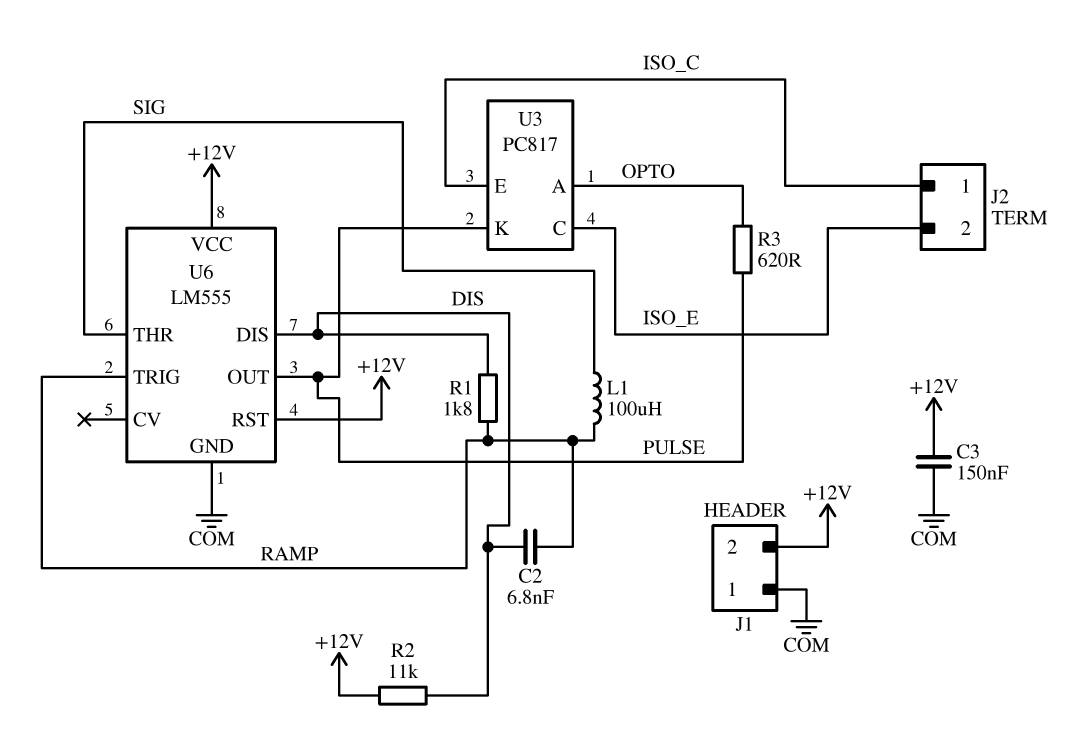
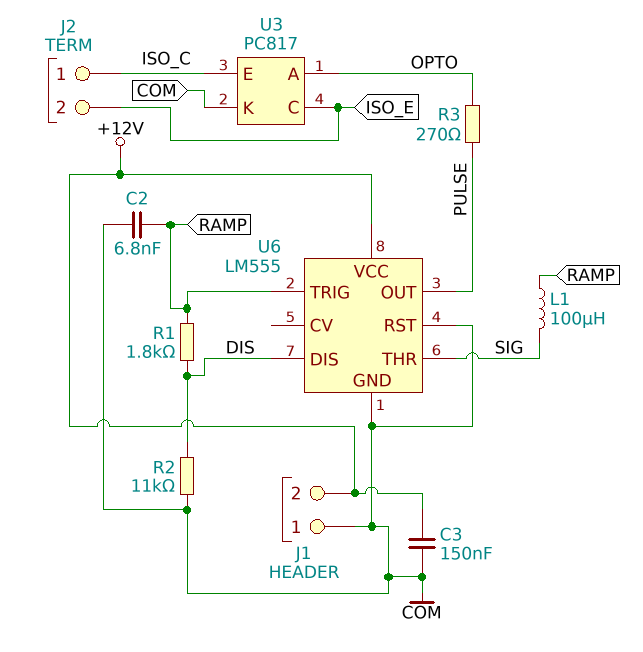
C2: 6.8nF (DIS, RAMP) -> 6.8nF (COM, RAMP)
R2: 11k (+12V, DIS) -> 11k (COM, DIS)
R3: 620 (OPTO, PULSE) -> 270 (OPTO, PULSE)
U3 pin K: PULSE -> COM
U6 pin RST: +12V -> COM

